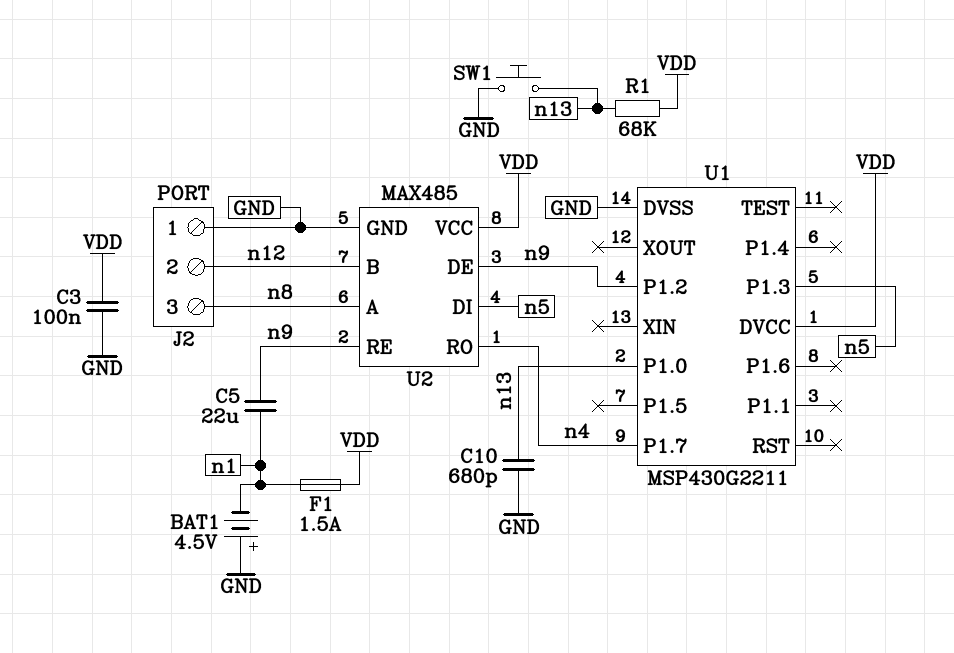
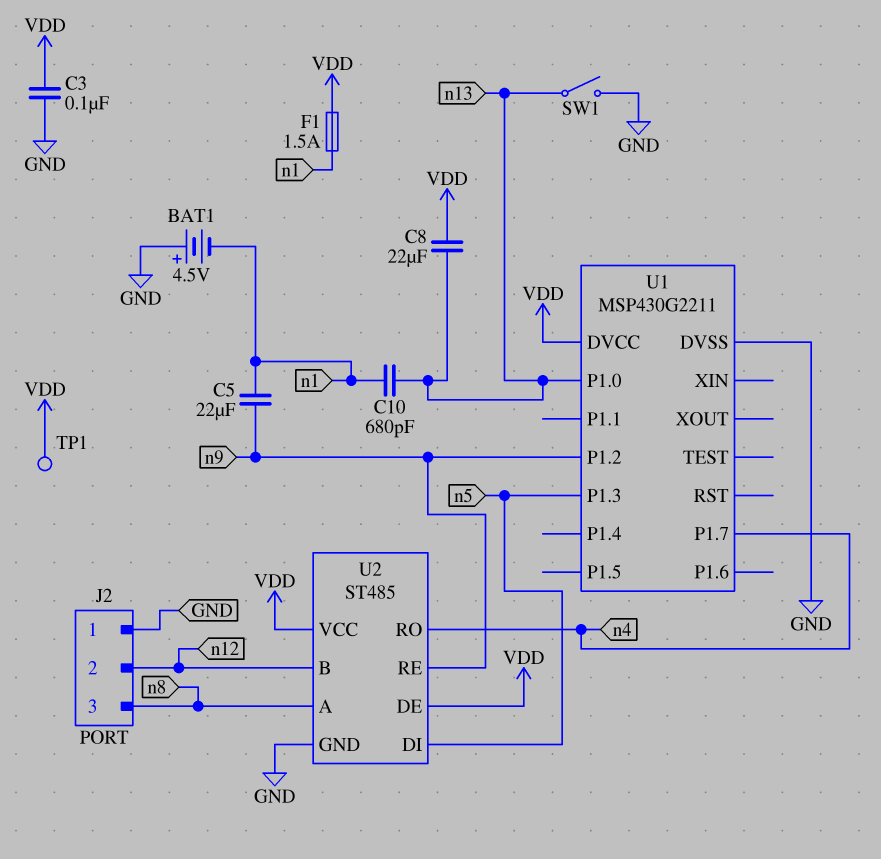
C8: none -> 22uF (VDD, n13)
C10: 680pF (GND, n13) -> 680pF (n1, n13)
R1: 68k (VDD, n13) -> none
SW1: button (GND, n13) -> switch (GND, n13)
TP1: none -> test point (VDD)
U2: MAX485 -> ST485
U2 pin DE: n9 -> VDD

